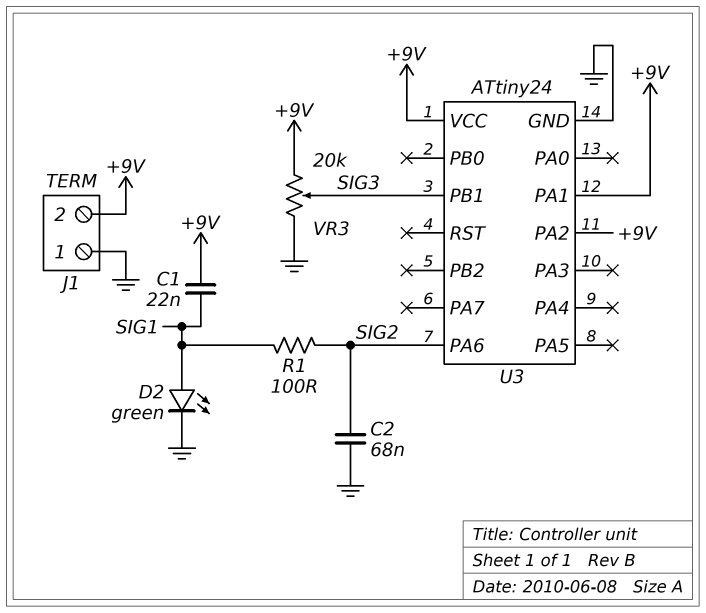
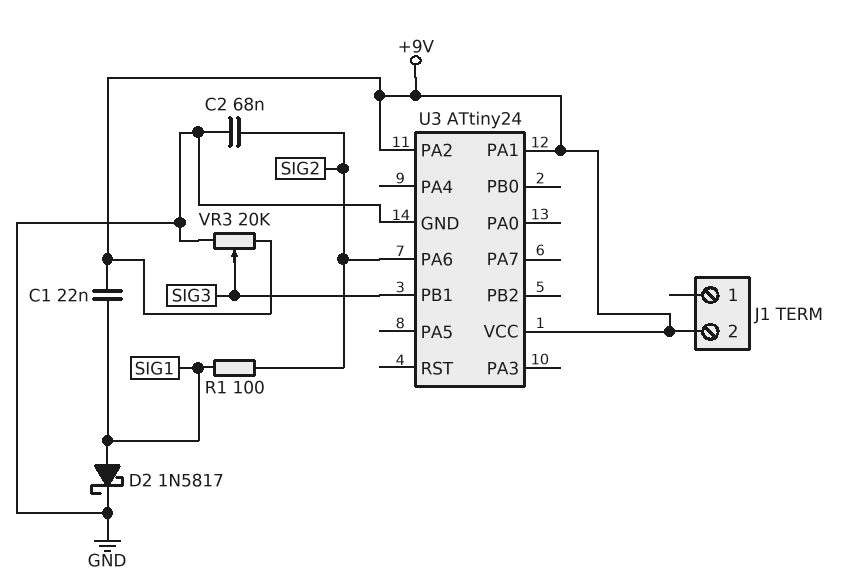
D2: LED green (A SIG1, K GND) -> schottky 1N5817 (A SIG1, K GND)
J1 pin 1: GND -> none

